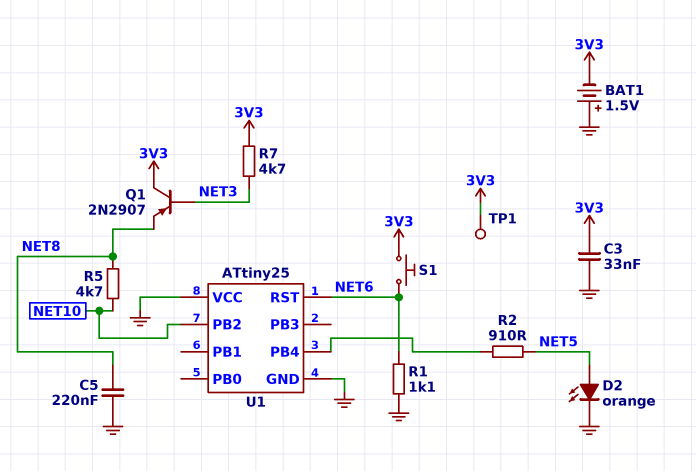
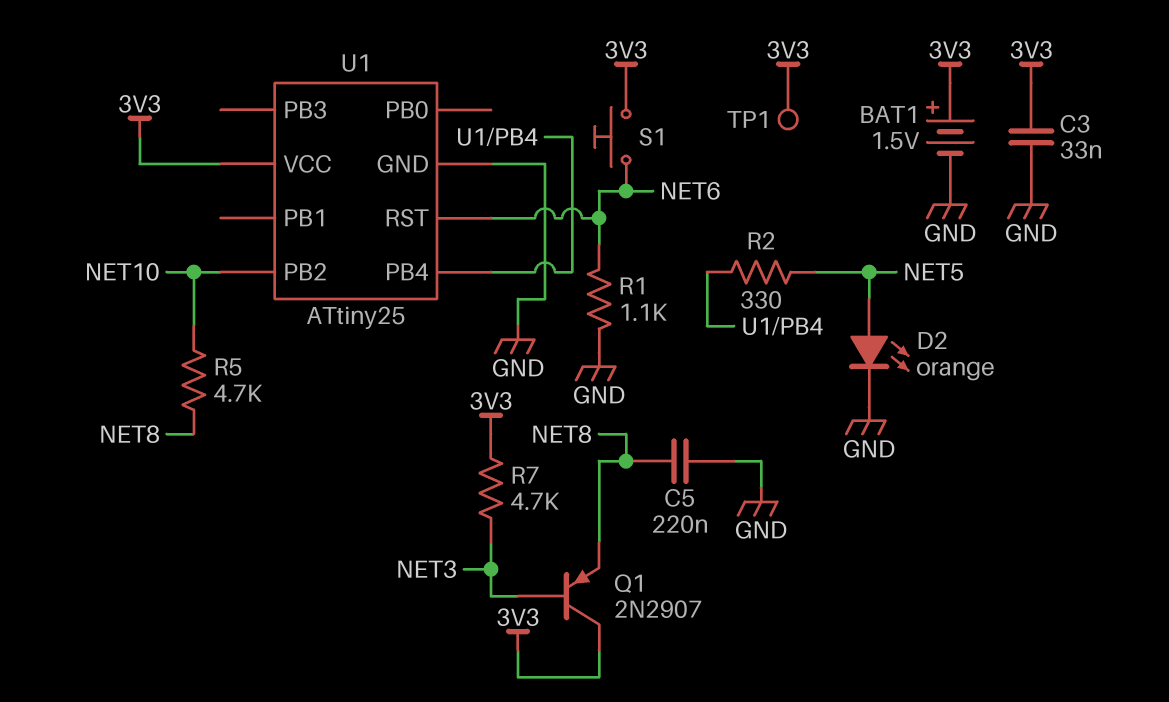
BAT1: 1.5V (plus GND, minus 3V3) -> 1.5V (plus 3V3, minus GND)
R2: 910 (NET5, U1/PB4) -> 330 (NET5, U1/PB4)
U1 pin VCC: GND -> 3V3

